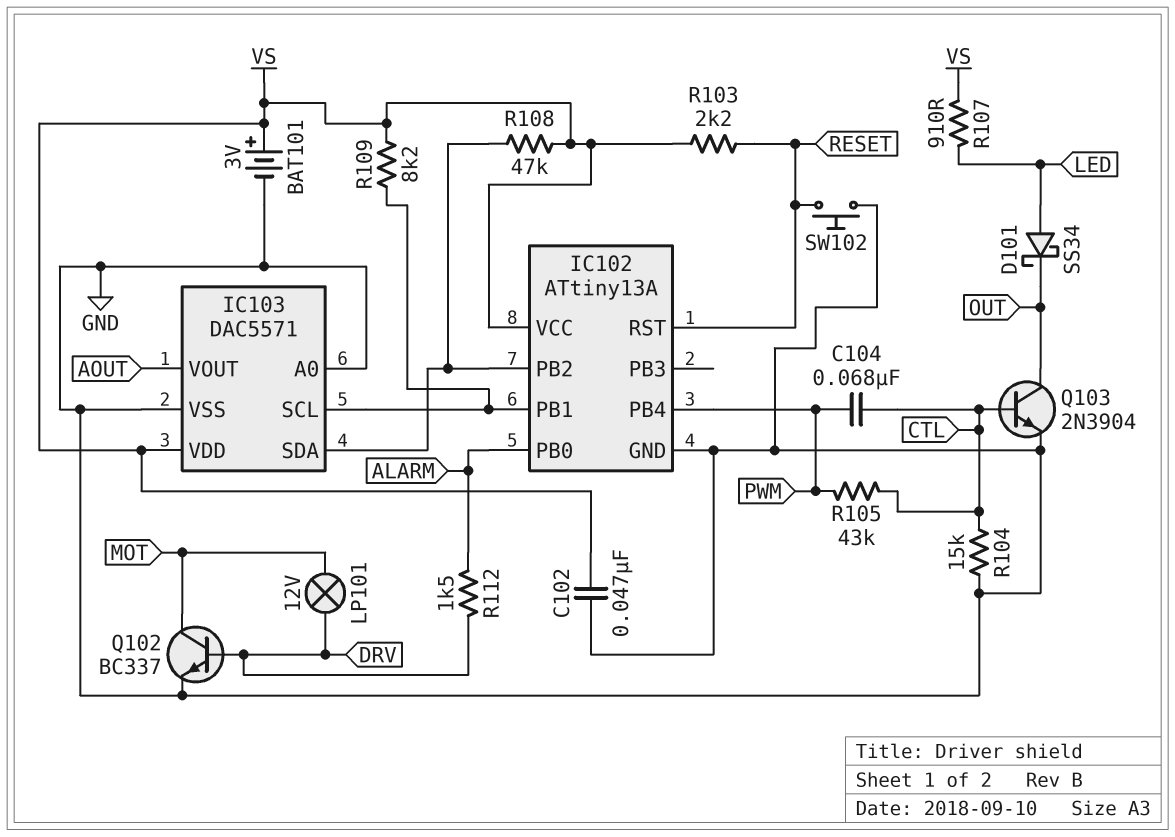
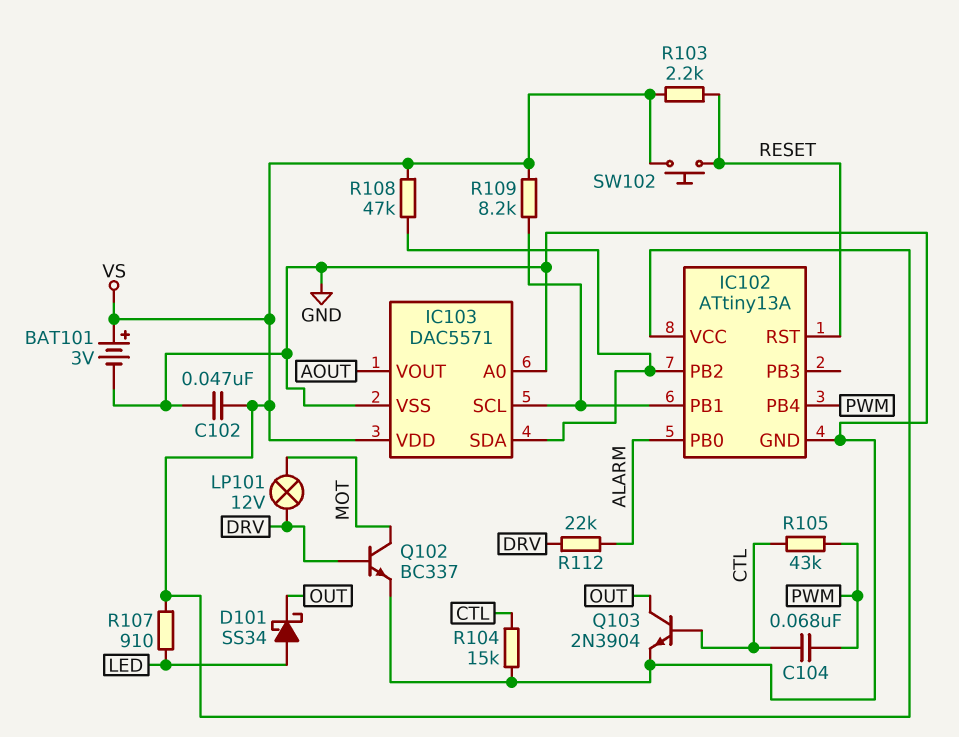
R112: 1.5k (ALARM, DRV) -> 22k (ALARM, DRV)
SW102: button (GND, RESET) -> button (RESET, VS)

